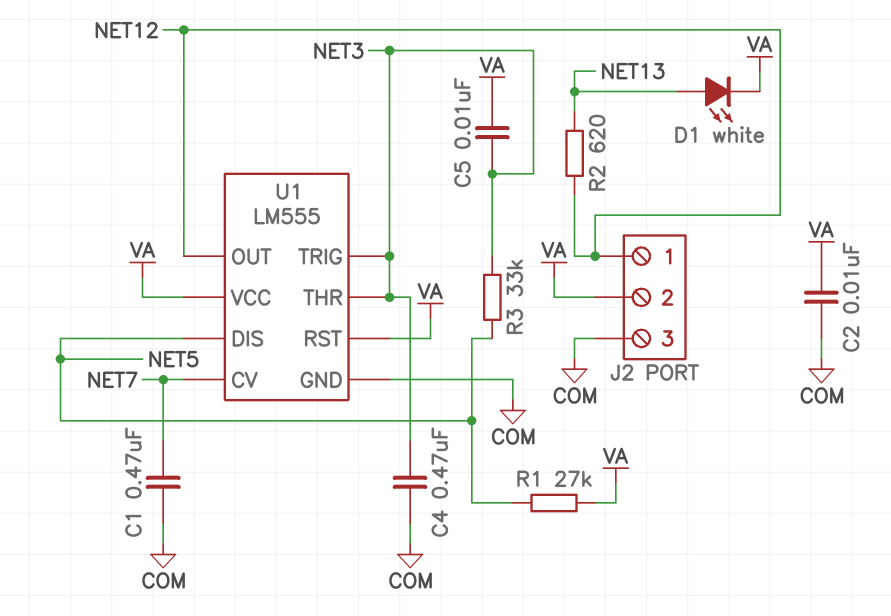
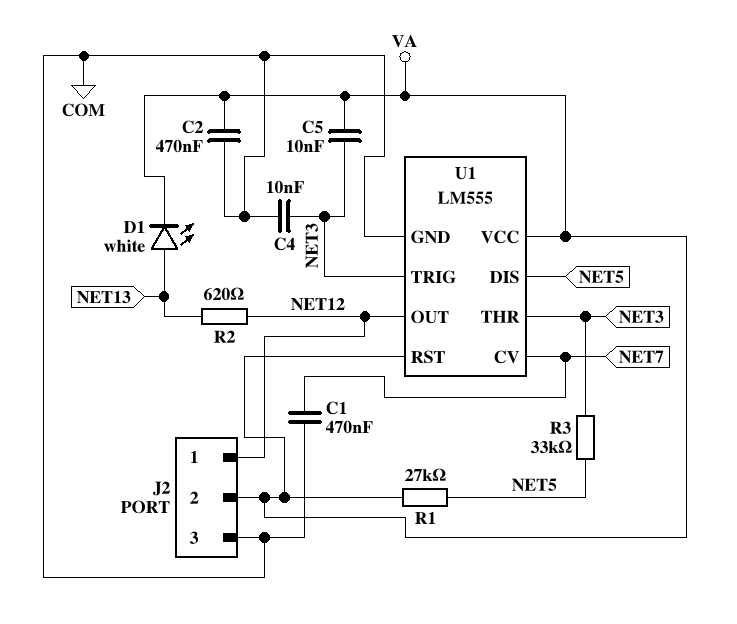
C2: 10nF (COM, VA) -> 470nF (COM, VA)
C4: 470nF (COM, NET3) -> 10nF (COM, NET3)

